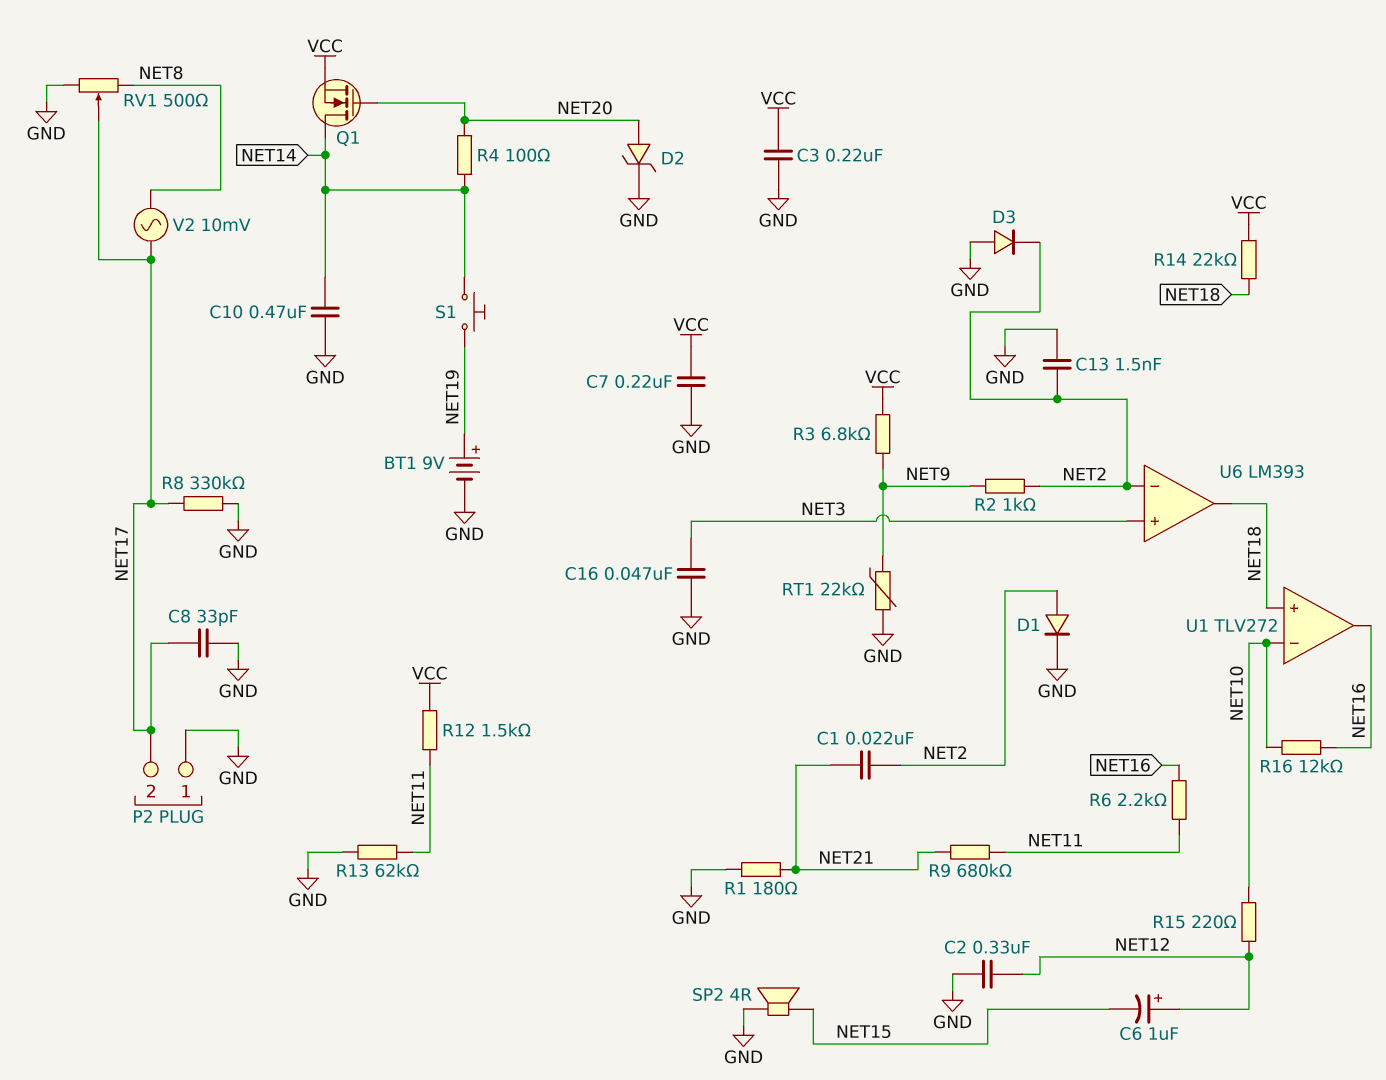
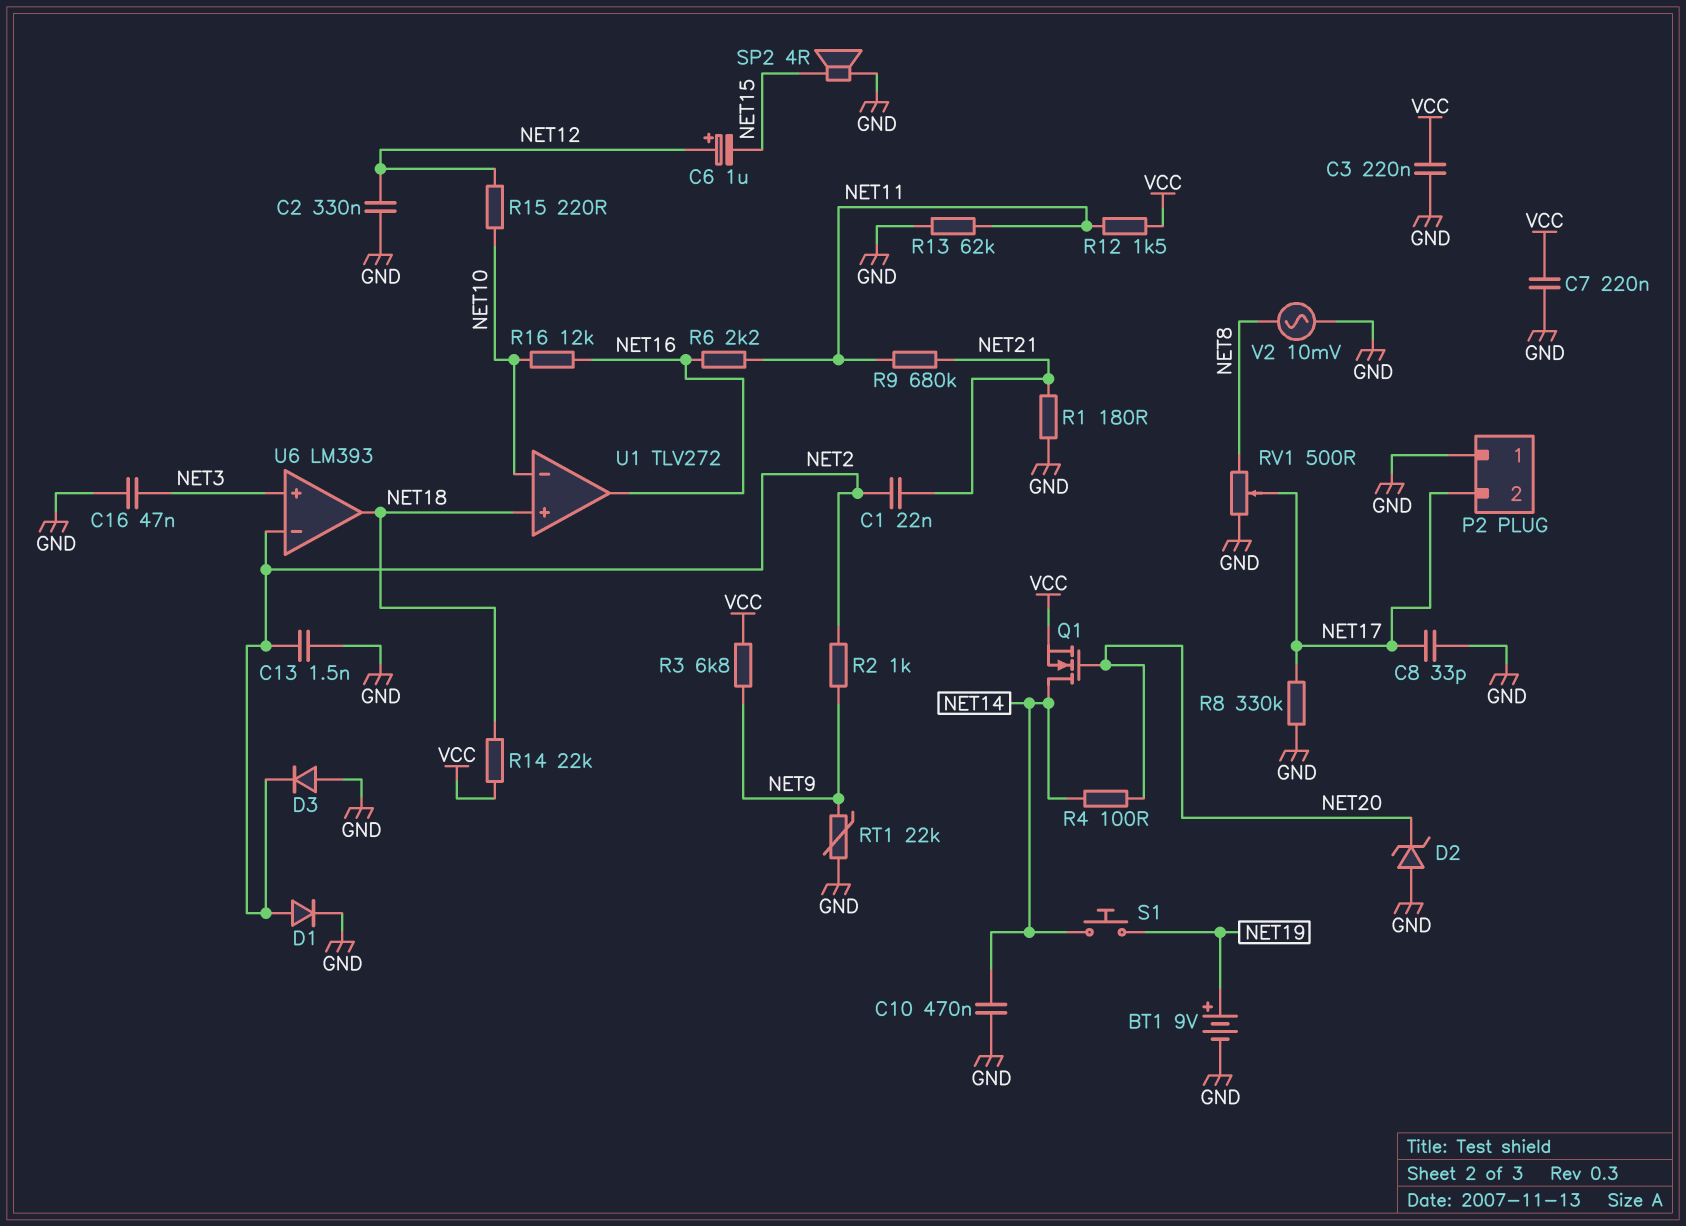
D2: zener (A NET20, K GND) -> zener (A GND, K NET20)
V2: AC 10mV (NET8, NET17) -> AC 10mV (GND, NET8)

